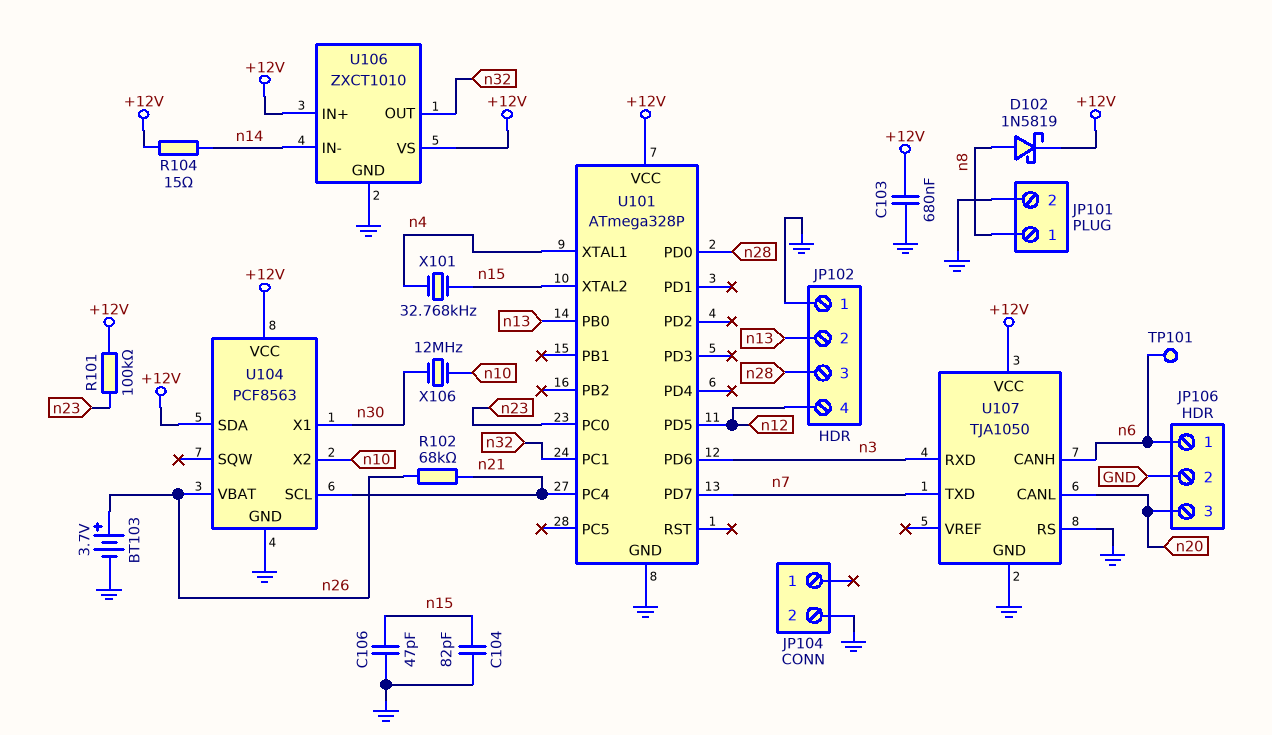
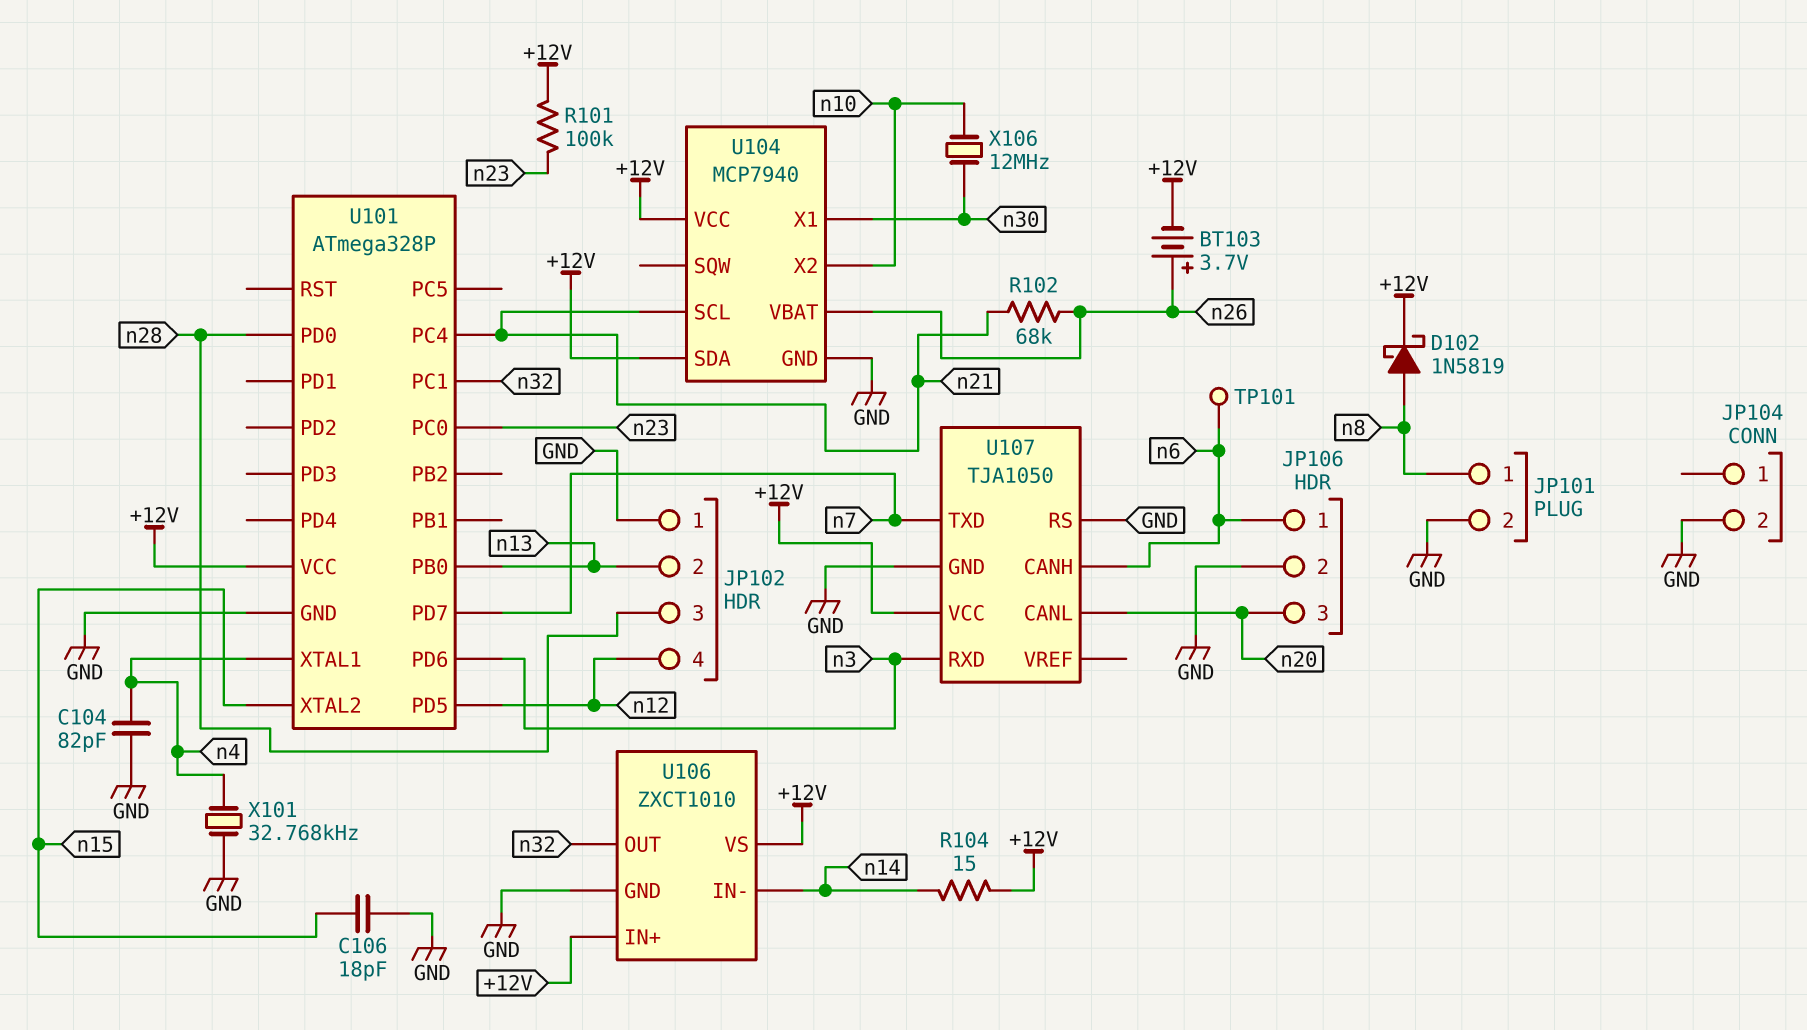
BT103: 3.7V (plus n26, minus GND) -> 3.7V (plus n26, minus +12V)
C103: 680nF (+12V, GND) -> none
C104: 82pF (GND, n15) -> 82pF (GND, n4)
C106: 47pF (GND, n15) -> 18pF (GND, n15)
U104: PCF8563 -> MCP7940
X101: 32.768kHz (n4, n15) -> 32.768kHz (GND, n4)

